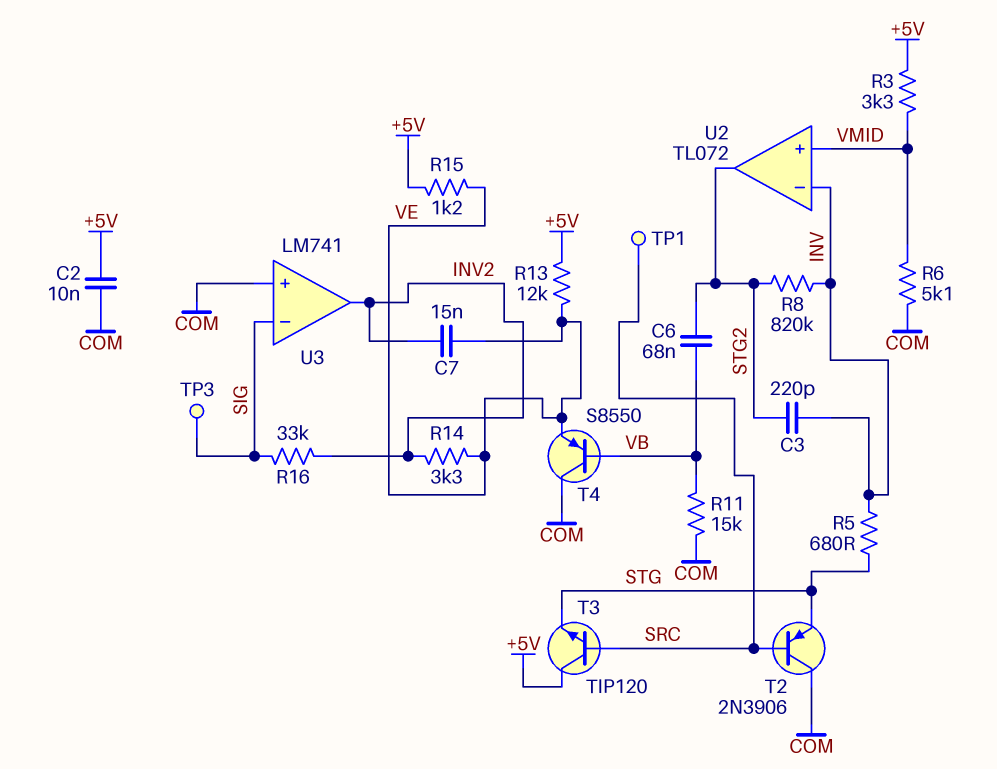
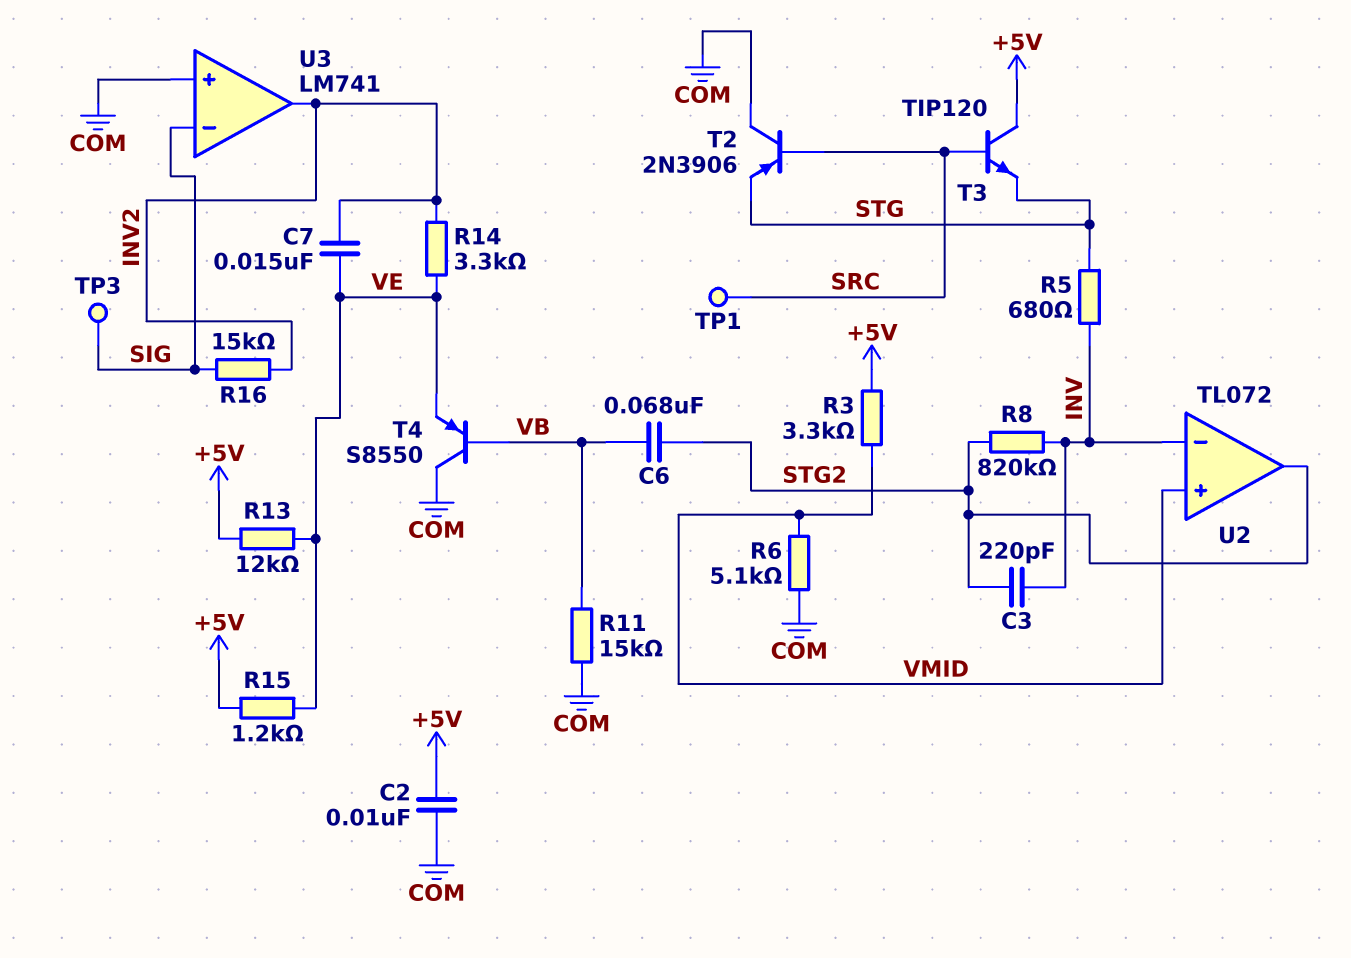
R16: 33k (INV2, SIG) -> 15k (INV2, SIG)

